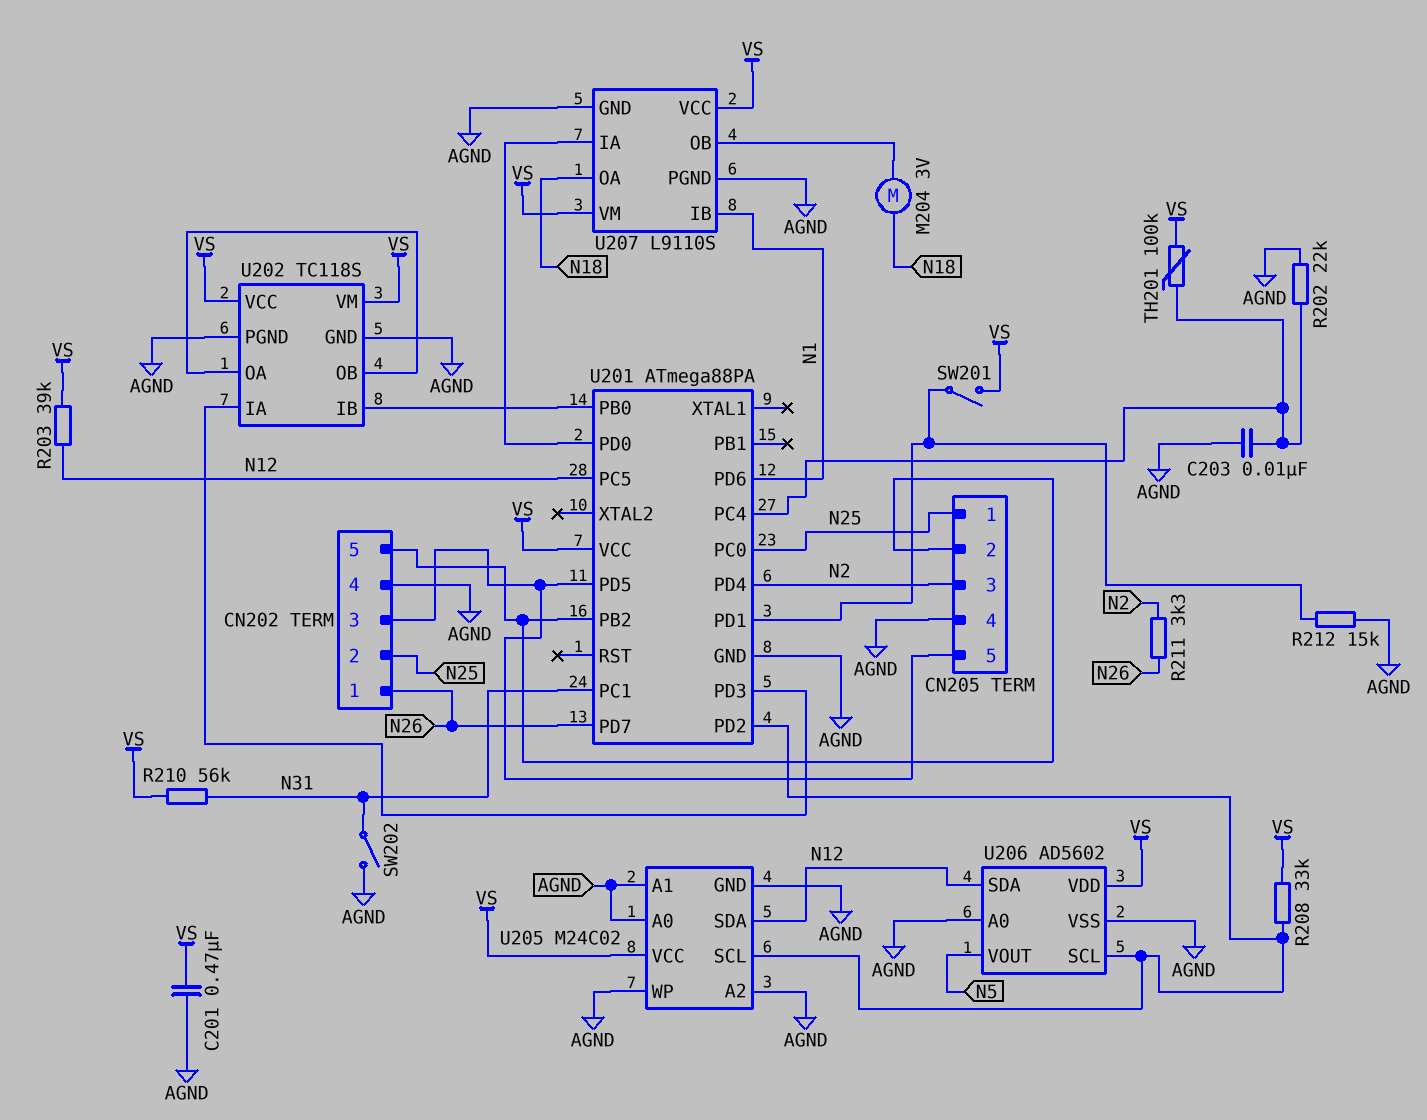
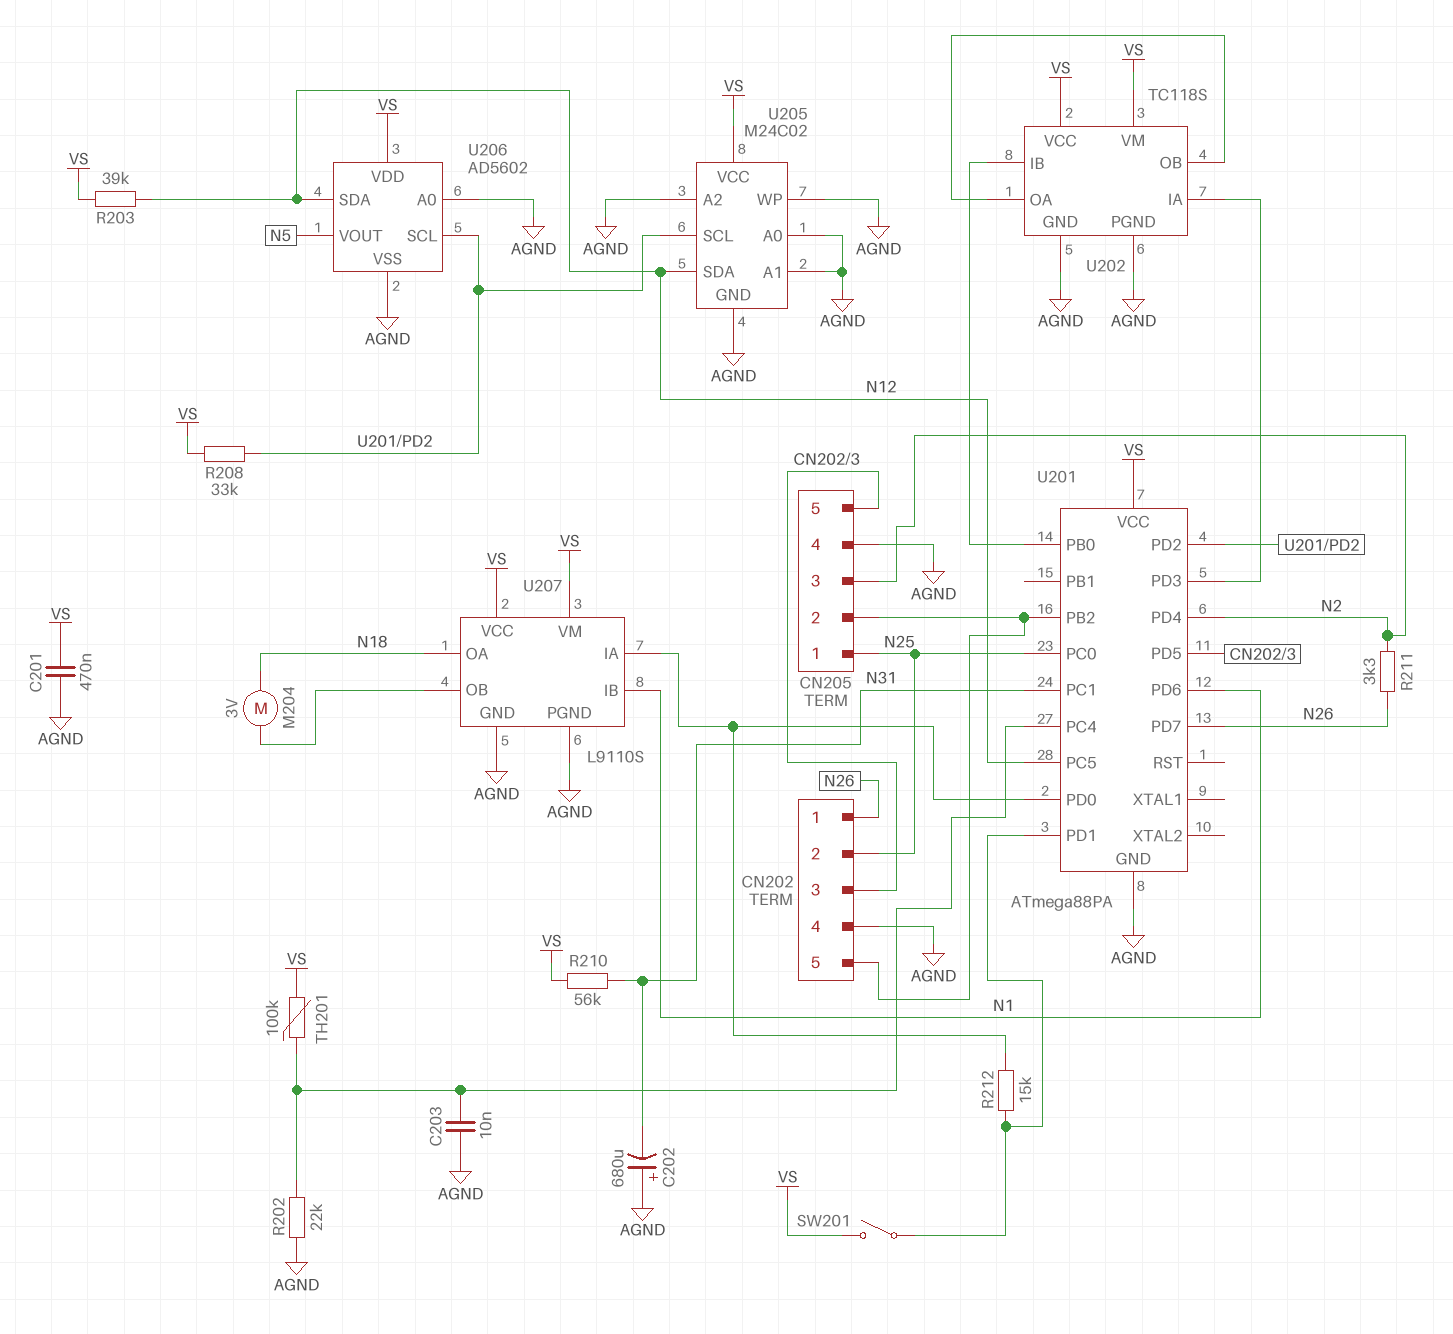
C202: none -> 680uF (plus AGND, minus N31)
R212: 15k (AGND, U201/PD1) -> 15k (U201/PD0, U201/PD1)
SW202: switch (AGND, N31) -> none

